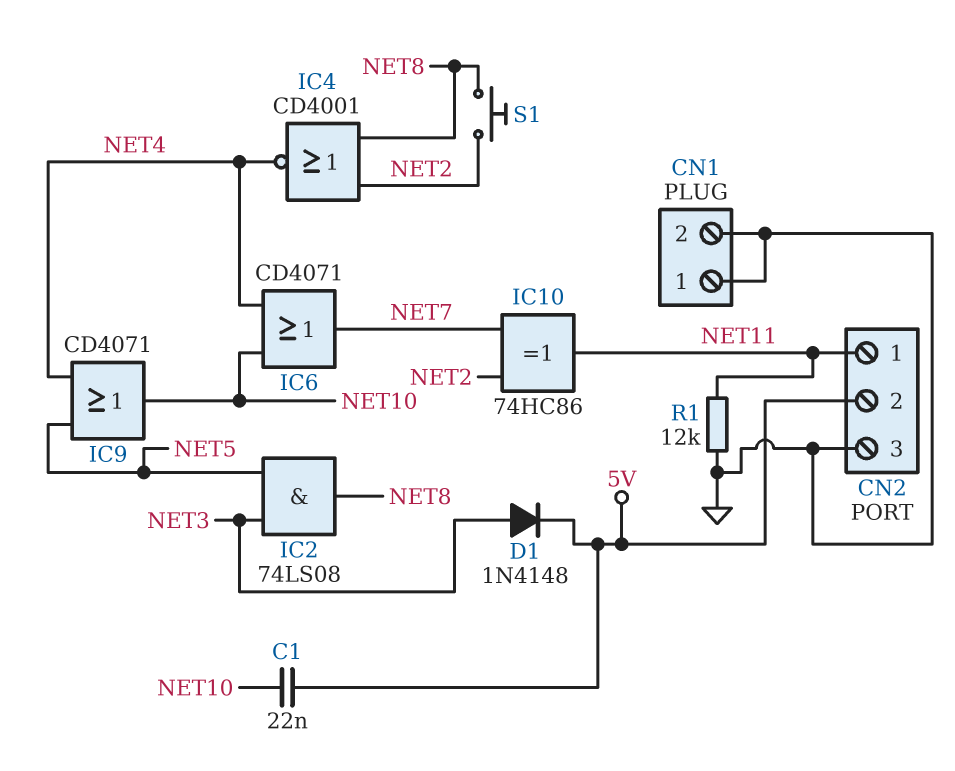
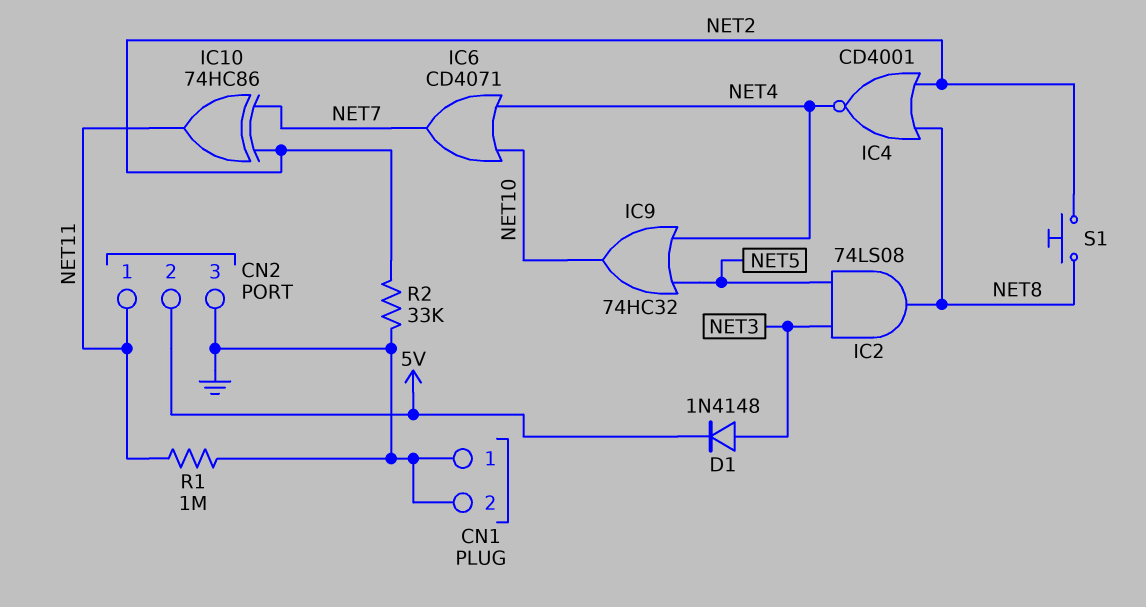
C1: 22nF (5V, NET10) -> none
IC9: OR CD4071 (in NET4, in NET5, out NET10) -> OR 74HC32 (in NET4, in NET5, out NET10)
R1: 12k (GND, NET11) -> 1M (GND, NET11)
R2: none -> 33k (GND, NET2)

